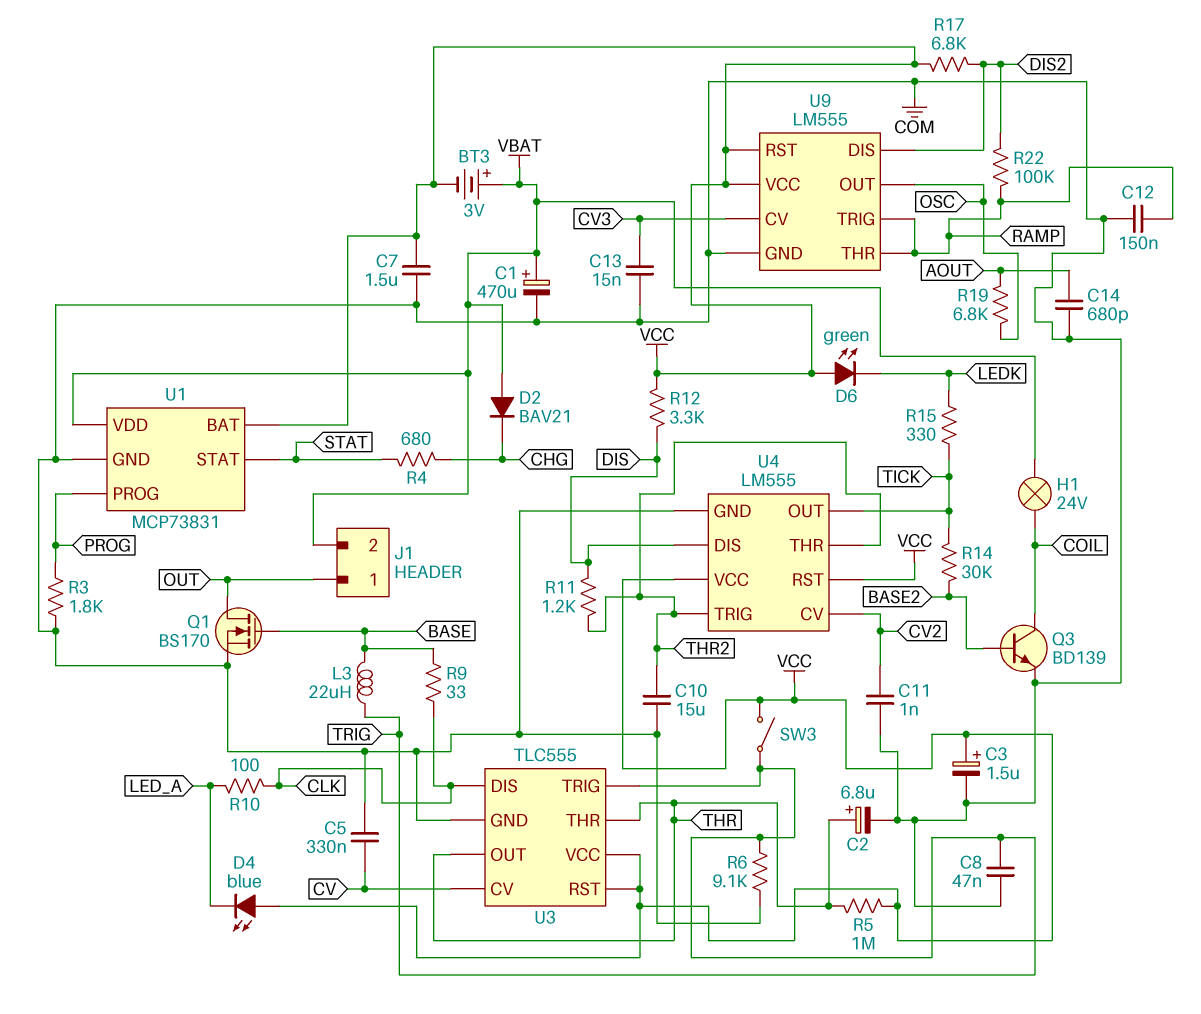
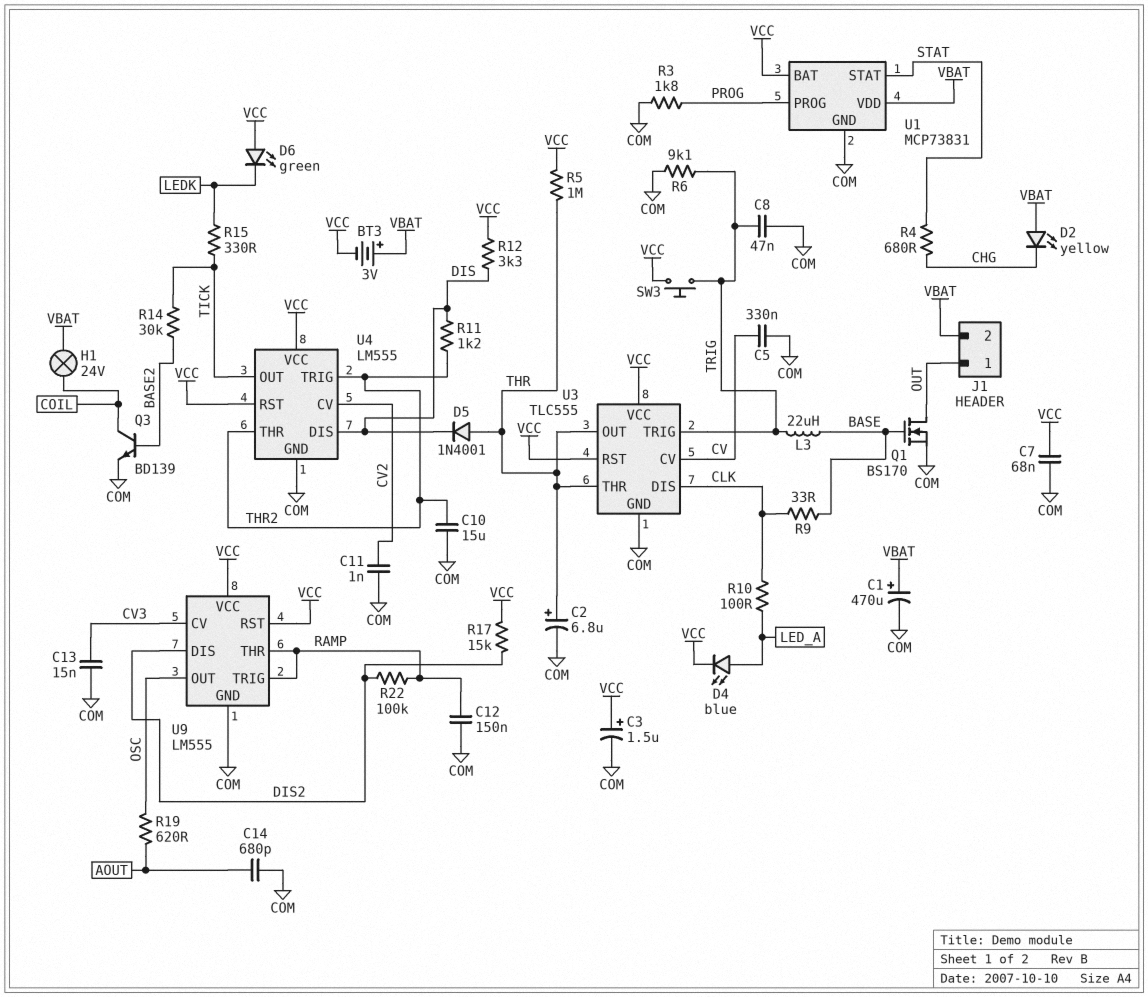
C7: 1.5uF (COM, VCC) -> 68nF (COM, VCC)
D2: diode BAV21 (A VBAT, K CHG) -> LED yellow (A VBAT, K CHG)
D4: LED blue (A VCC, K LED_A) -> LED blue (A LED_A, K VCC)
D5: none -> diode 1N4001 (A THR, K DIS)
R17: 6.8k (DIS2, VCC) -> 15k (DIS2, VCC)
R19: 6.8k (AOUT, OSC) -> 620 (AOUT, OSC)
SW3: switch (TRIG, VCC) -> button (TRIG, VCC)

